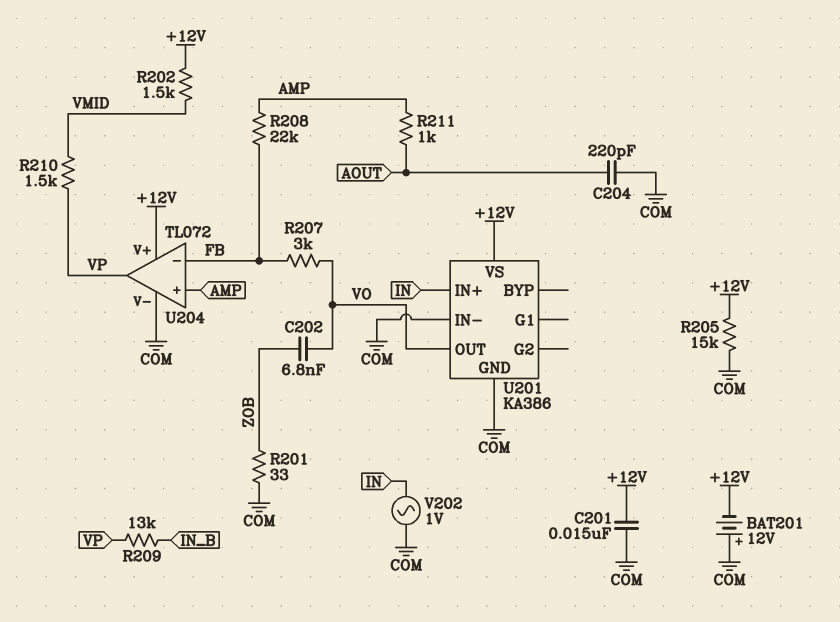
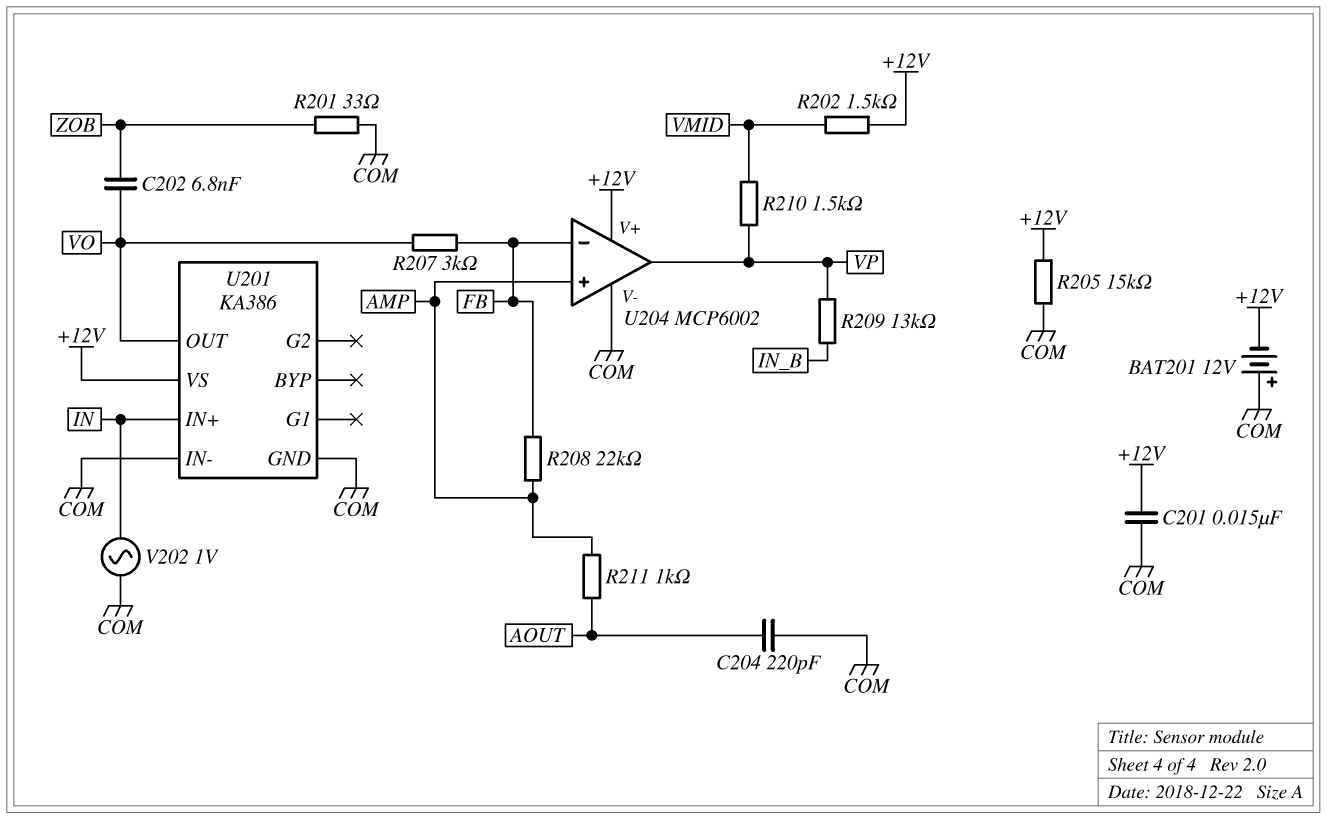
U204: TL072 -> MCP6002

